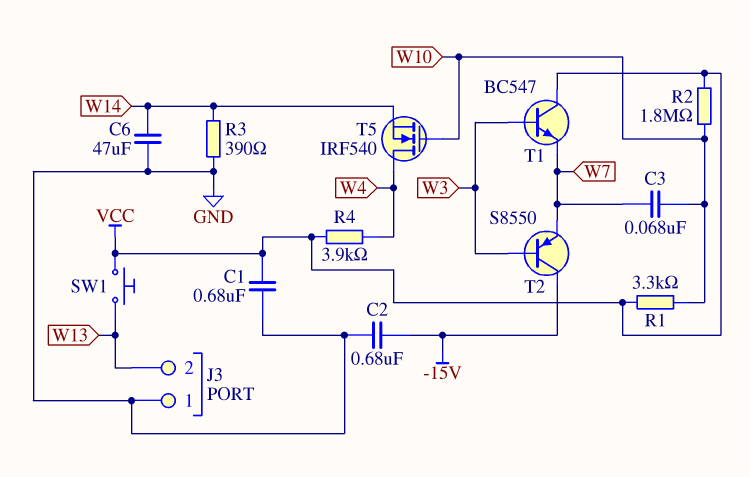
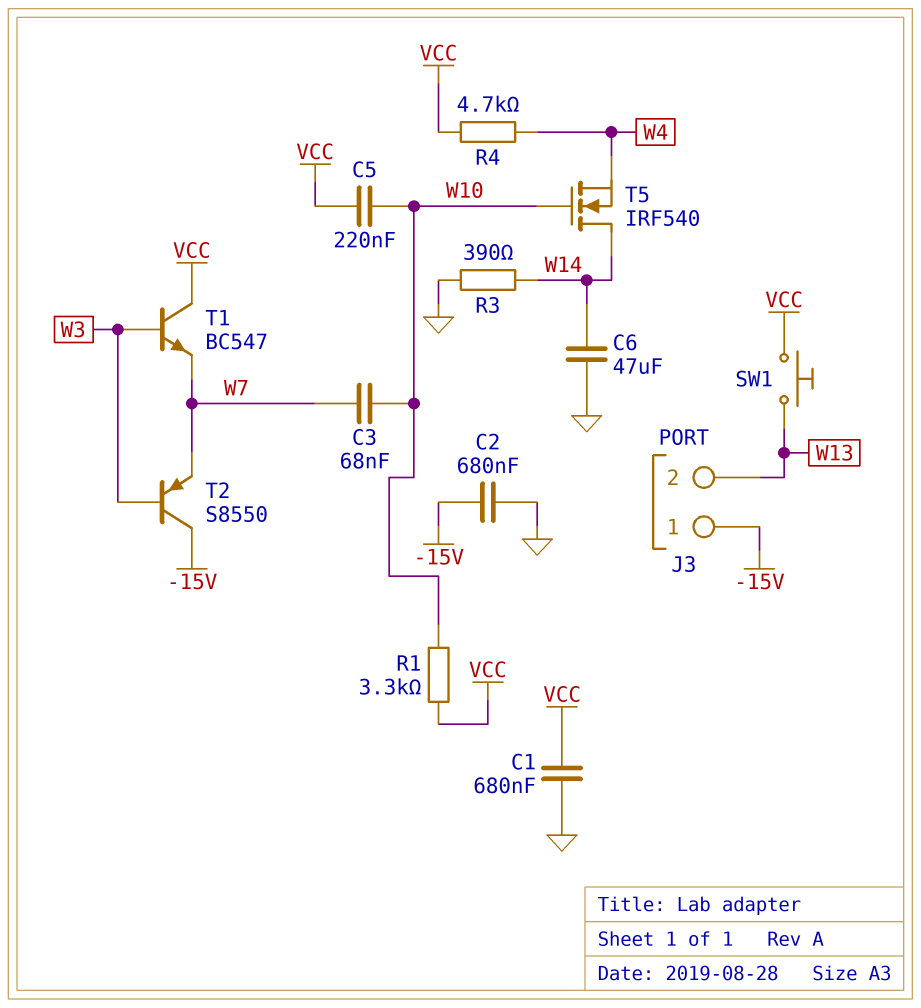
C5: none -> 220nF (VCC, W10)
J3 pin 1: GND -> -15V
R2: 1.8M (VCC, W10) -> none
R4: 3.9k (VCC, W4) -> 4.7k (VCC, W4)
T5: NMOS IRF540 (G W10, D W4, S W14) -> NMOS IRF540 (G W10, D W14, S W4)

